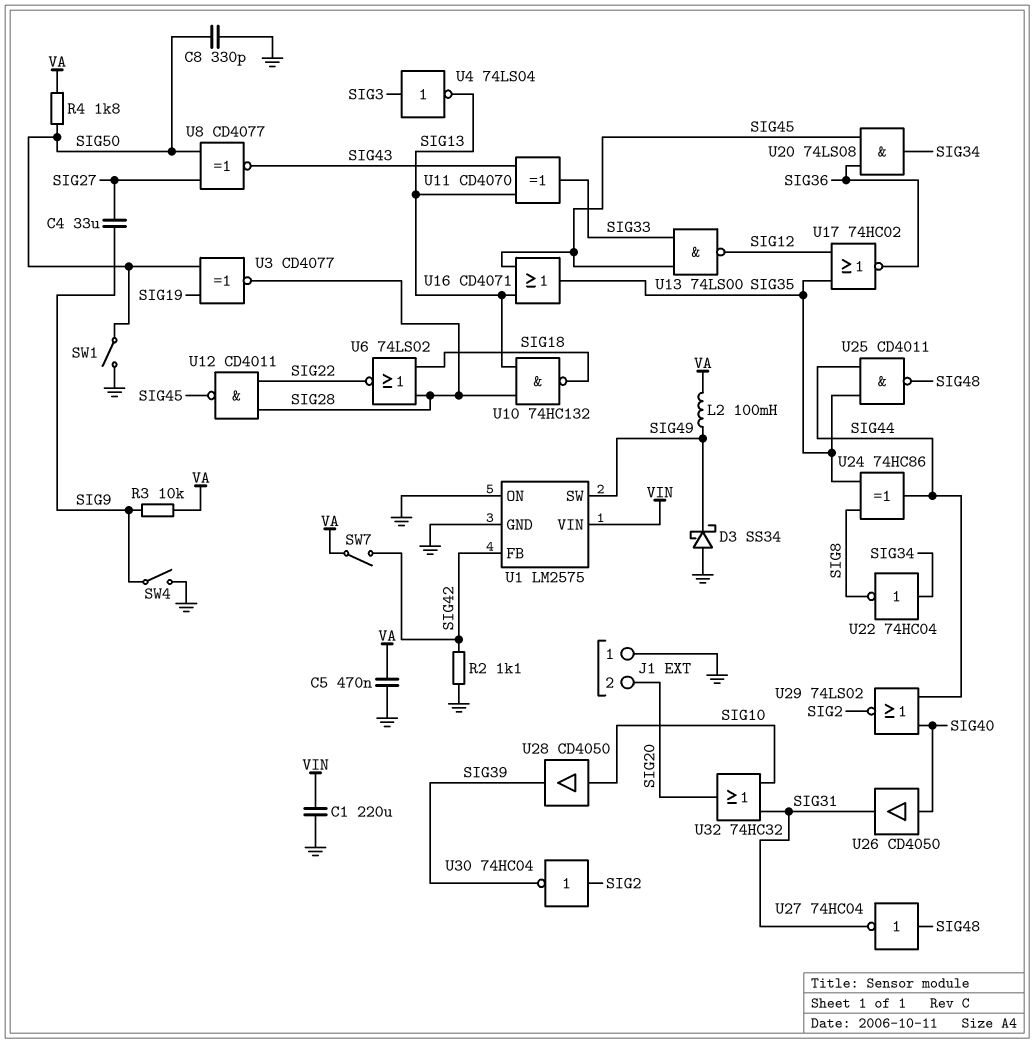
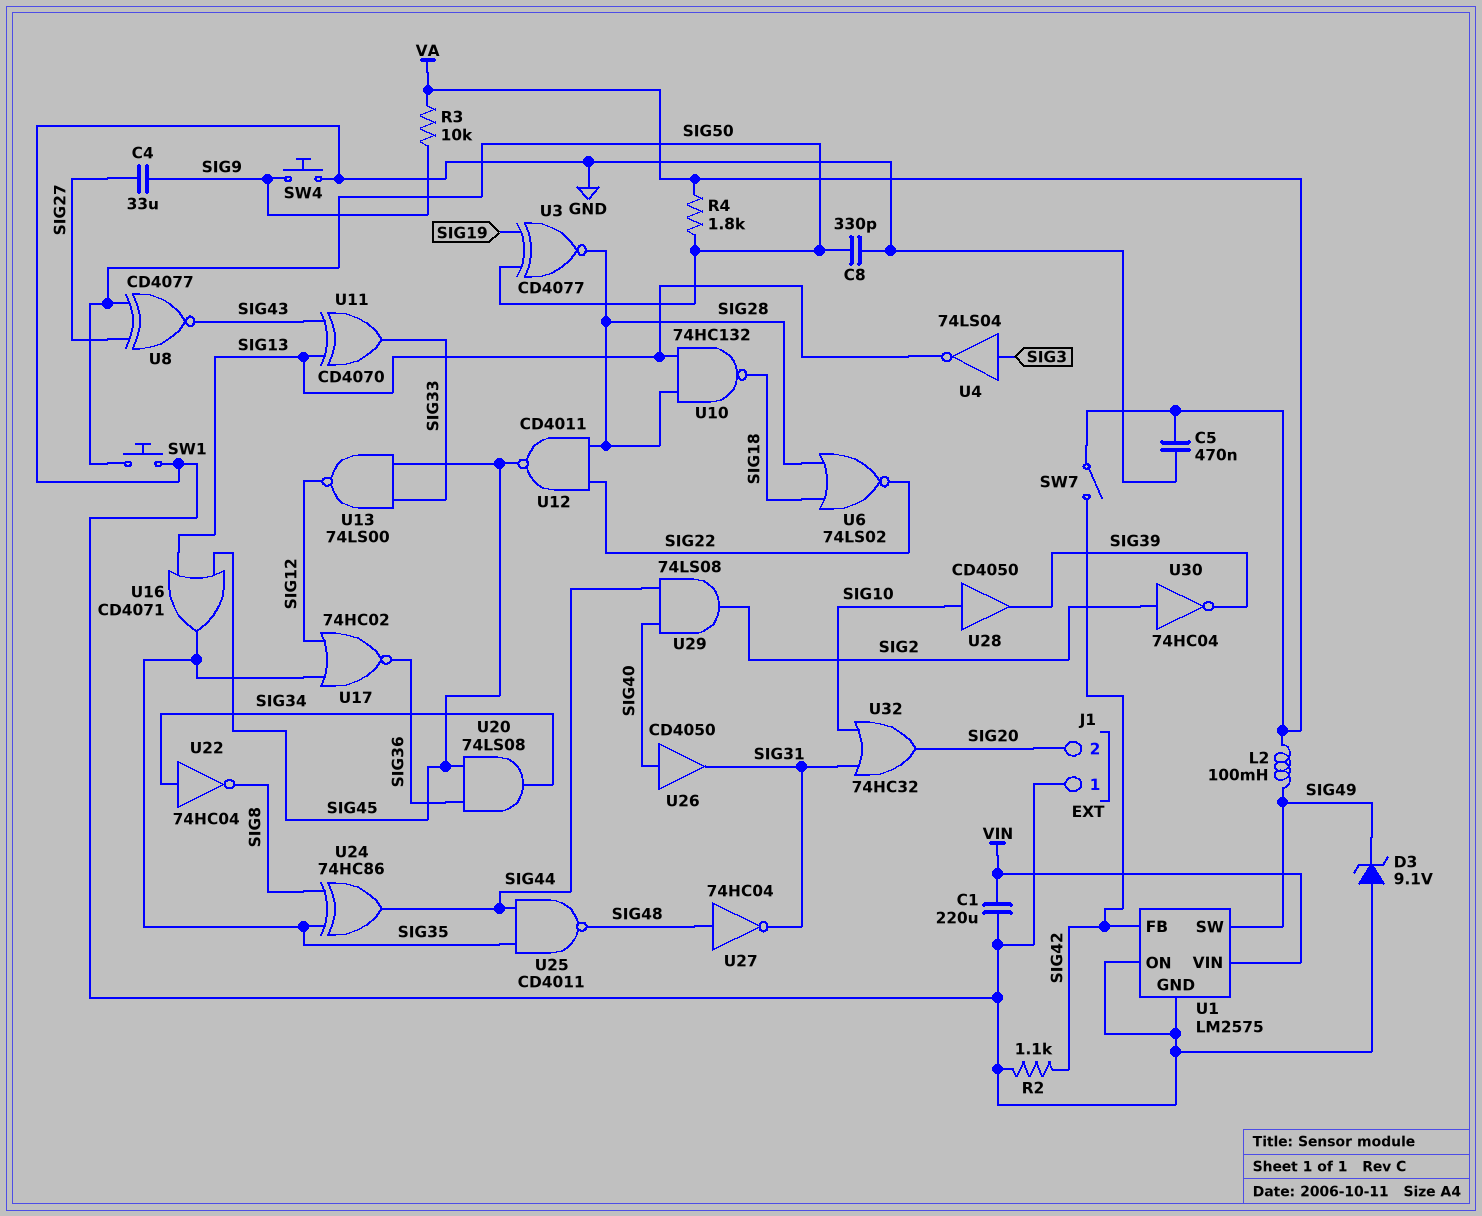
D3: schottky SS34 (A GND, K SIG49) -> zener 9.1V (A GND, K SIG49)
SW1: switch (GND, SIG50) -> button (GND, SIG50)
SW4: switch (GND, SIG9) -> button (GND, SIG9)
U29: NOR 74LS02 (in SIG40, in SIG44, out SIG2) -> AND 74LS08 (in SIG40, in SIG44, out SIG2)

